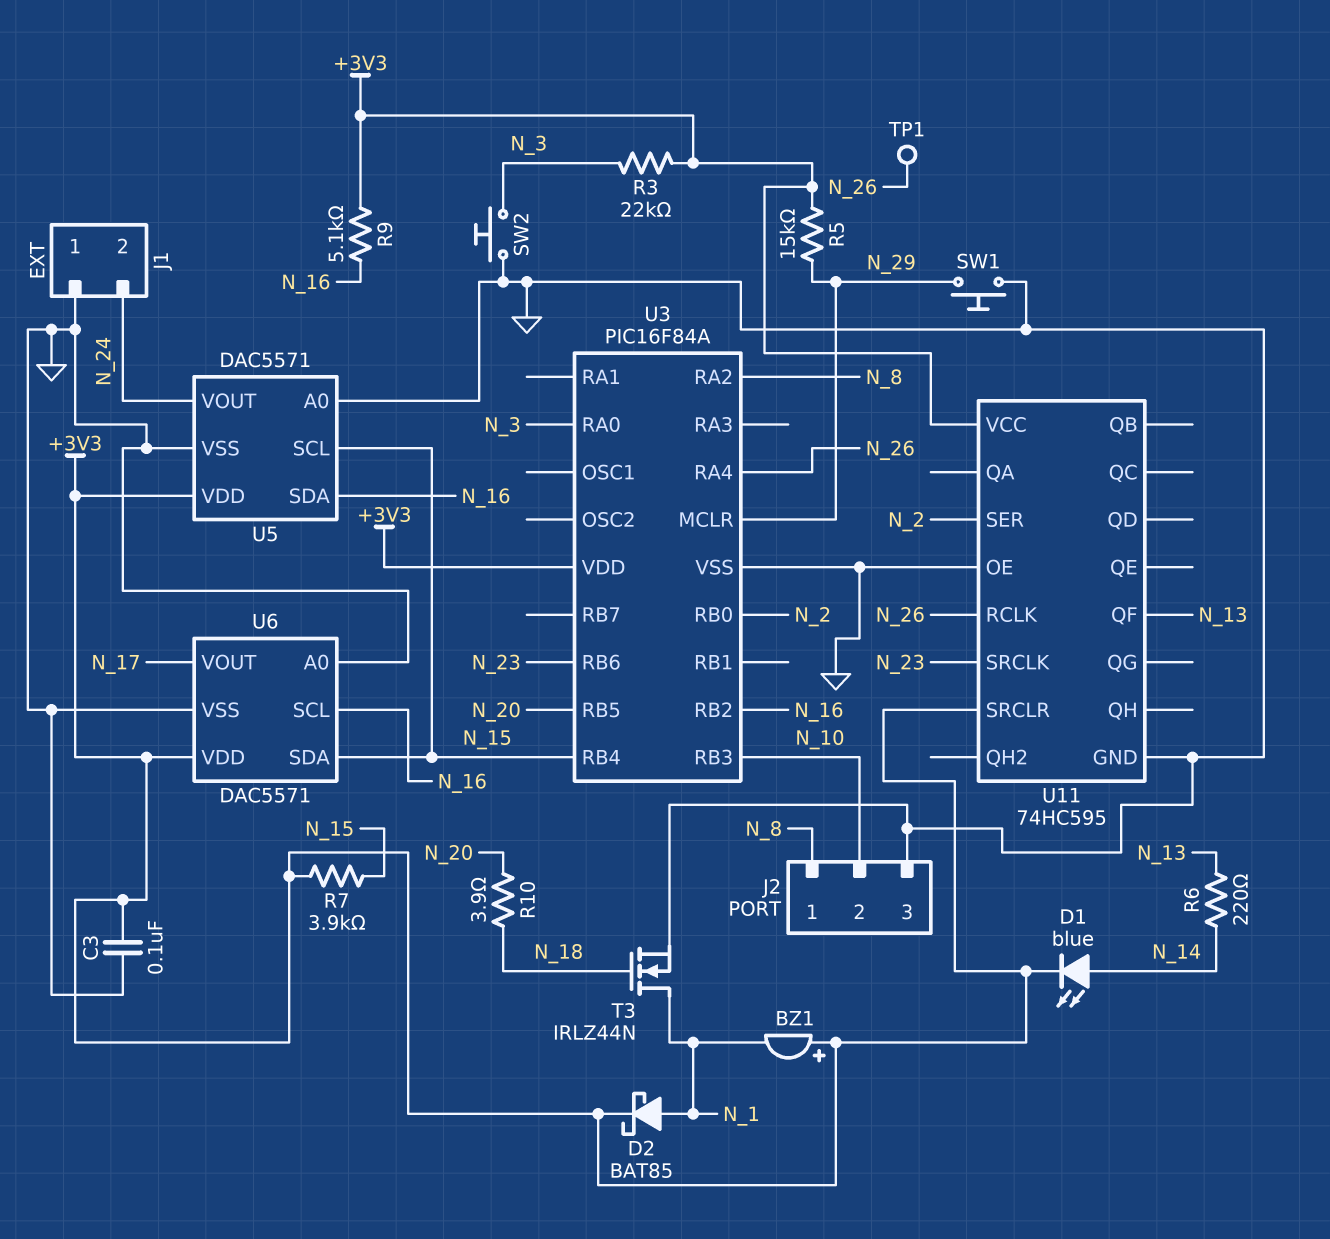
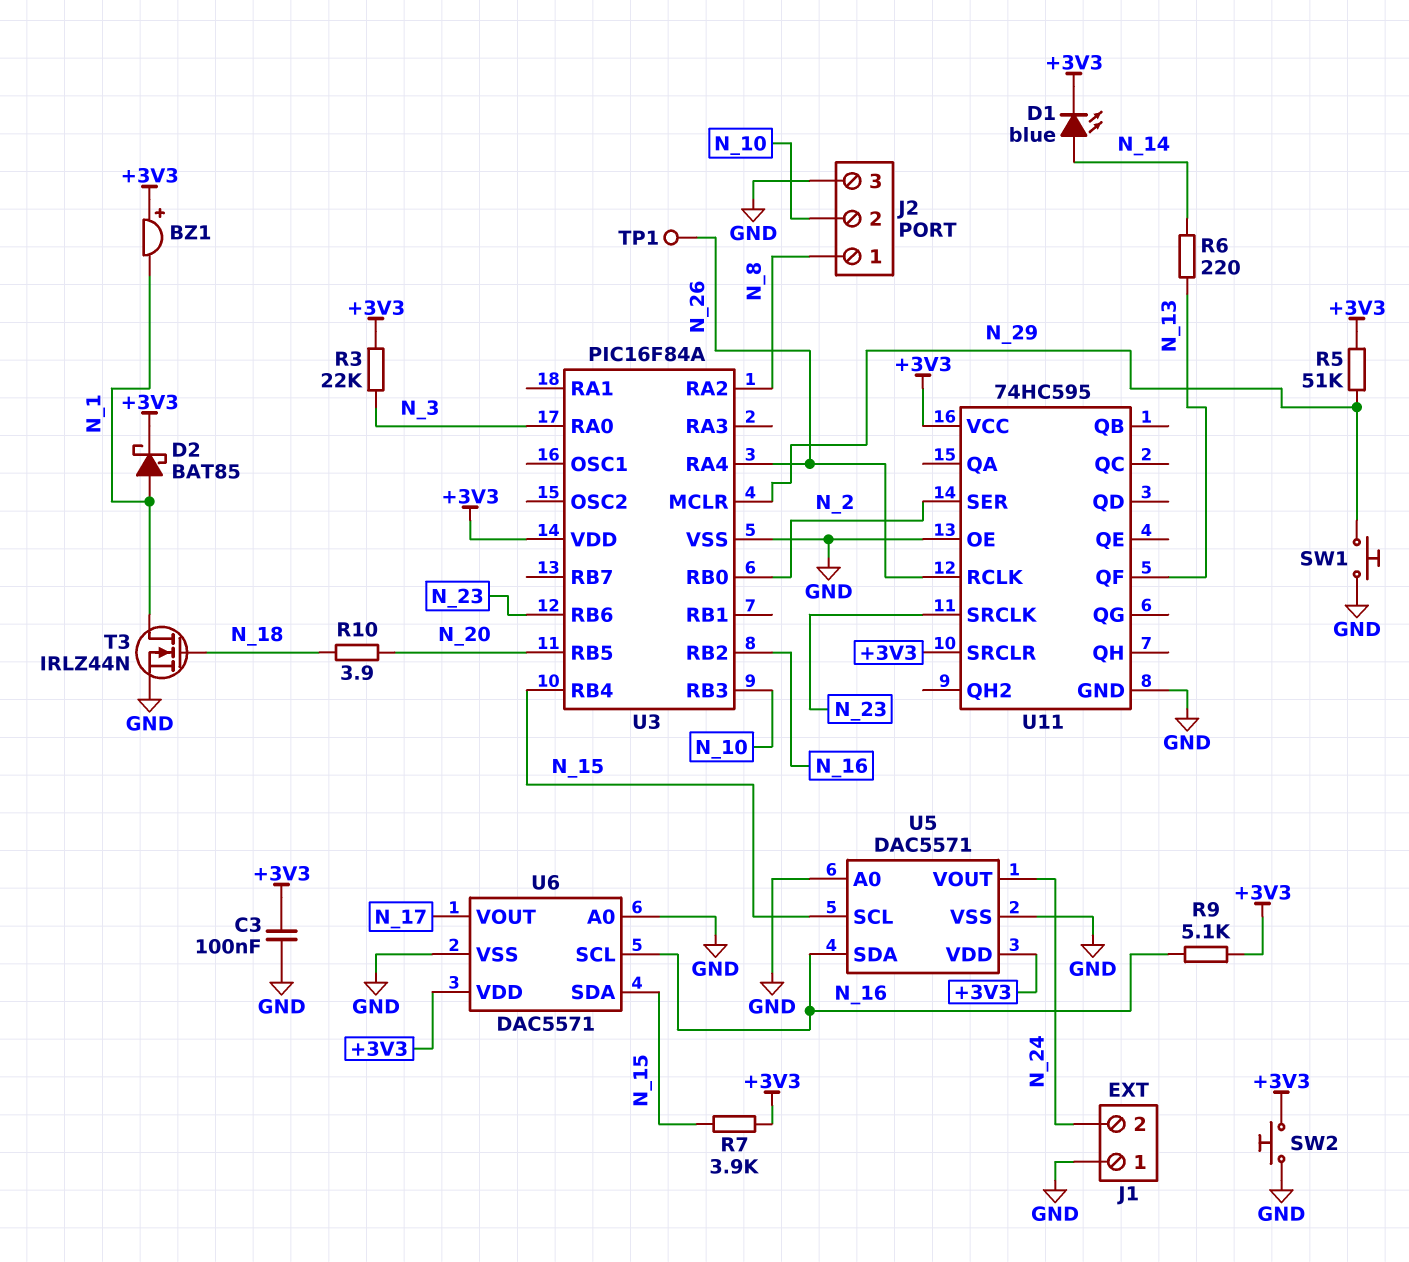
R5: 15k (+3V3, N_29) -> 51k (+3V3, N_29)
SW2: button (GND, N_3) -> button (+3V3, GND)

